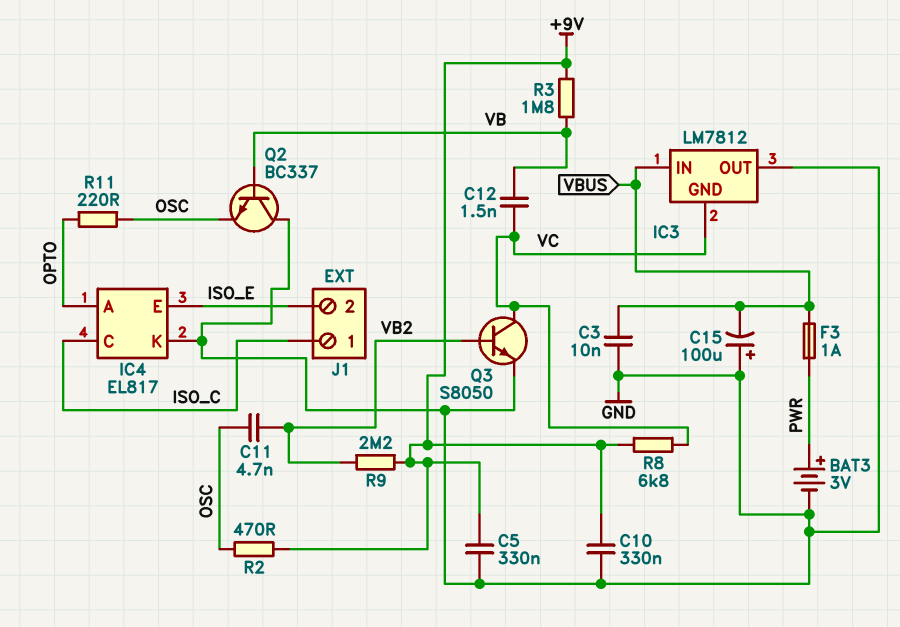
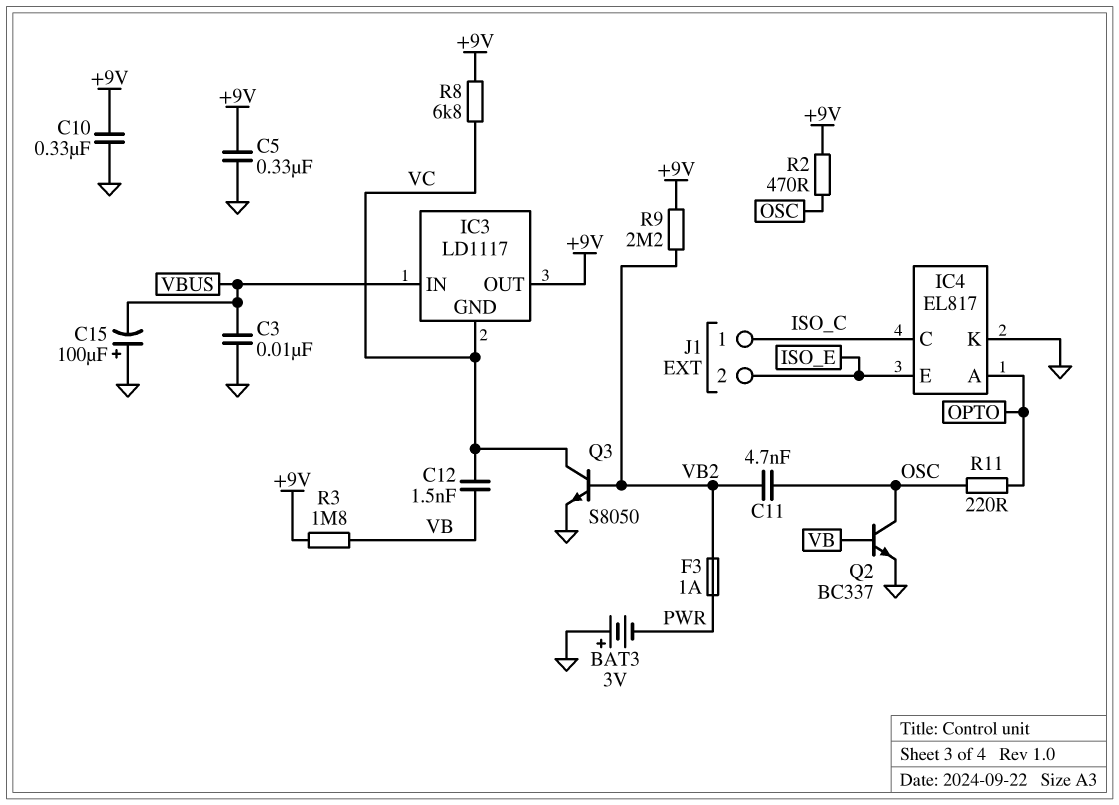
BAT3: 3V (plus PWR, minus GND) -> 3V (plus GND, minus PWR)
F3: 1A (PWR, VBUS) -> 1A (PWR, VB2)
IC3: LM7812 -> LD1117
IC3 pin OUT: GND -> +9V
Q2: NPN BC337 (B VB, C GND, E OSC) -> NPN BC337 (B VB, C OSC, E GND)

